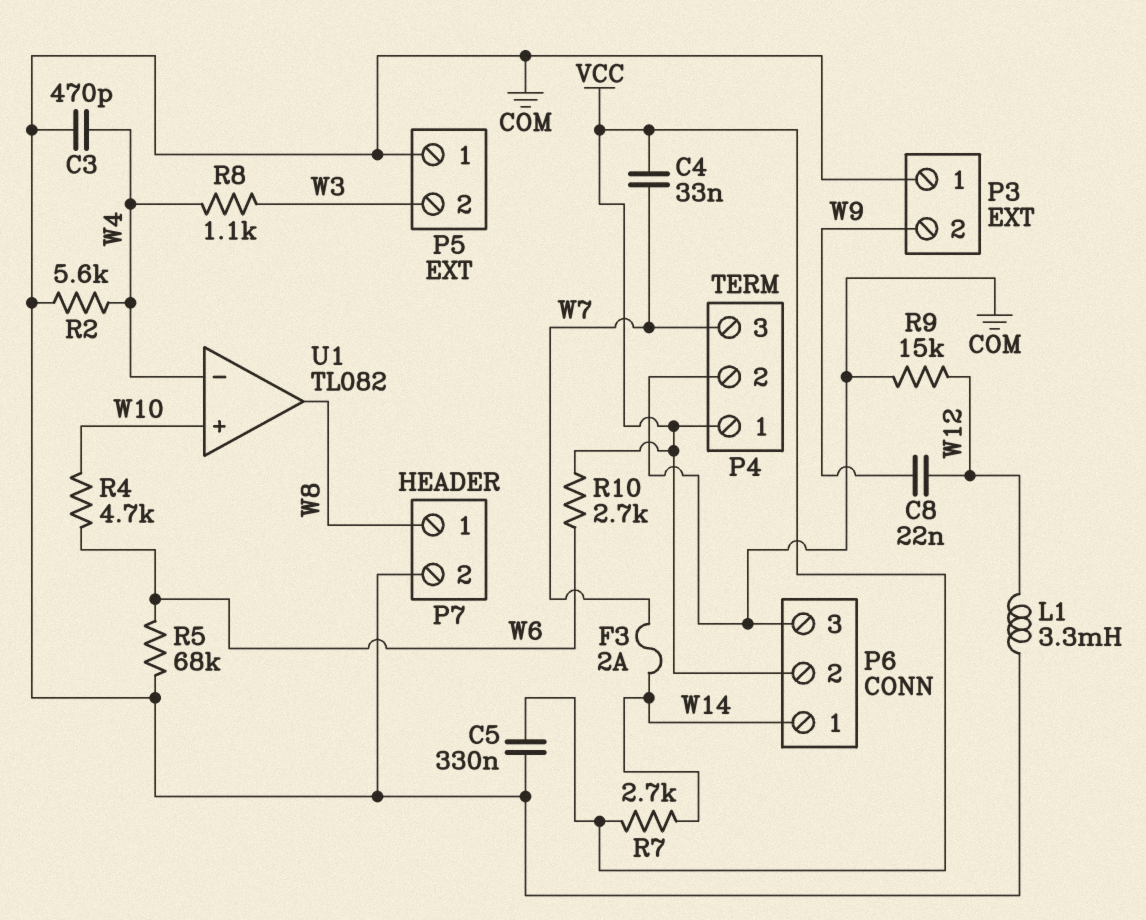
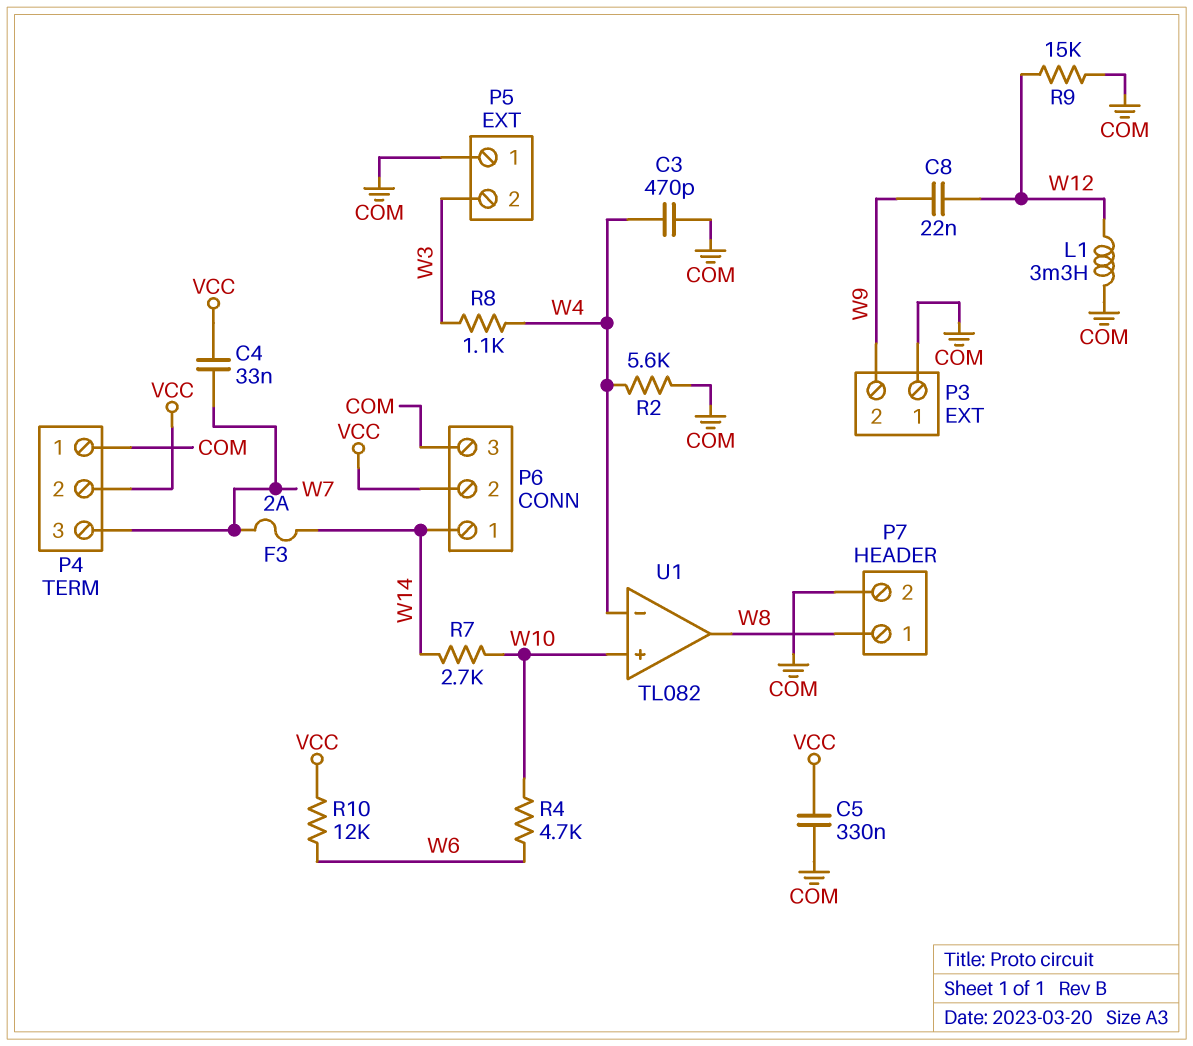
P4 pin 1: VCC -> COM
P4 pin 2: COM -> VCC
R5: 68k (COM, W6) -> none
R7: 2.7k (VCC, W14) -> 2.7k (W10, W14)
R10: 2.7k (VCC, W6) -> 12k (VCC, W6)

